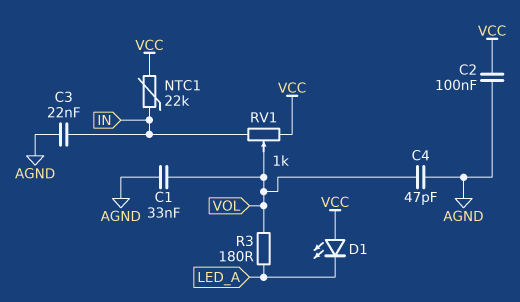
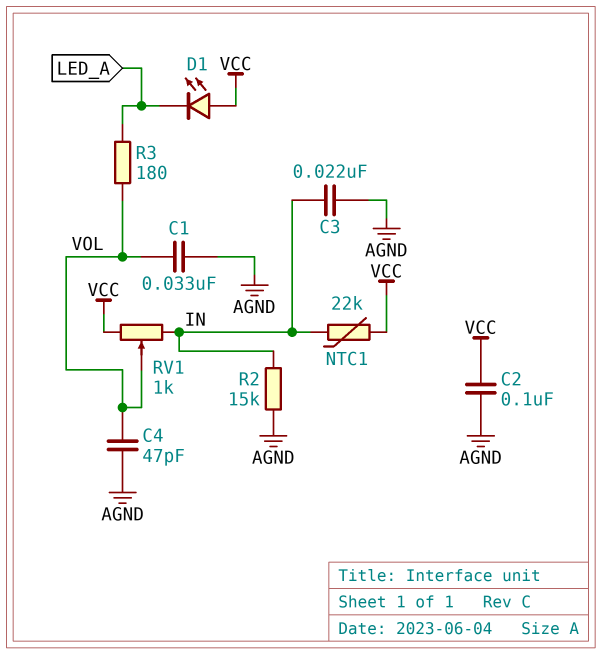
R2: none -> 15k (AGND, IN)

